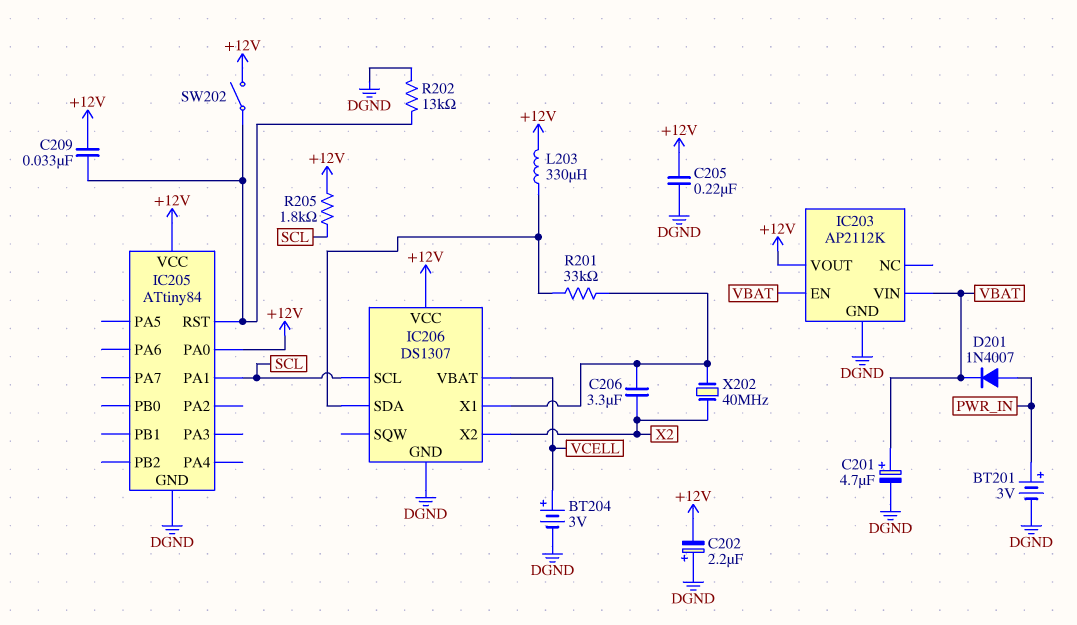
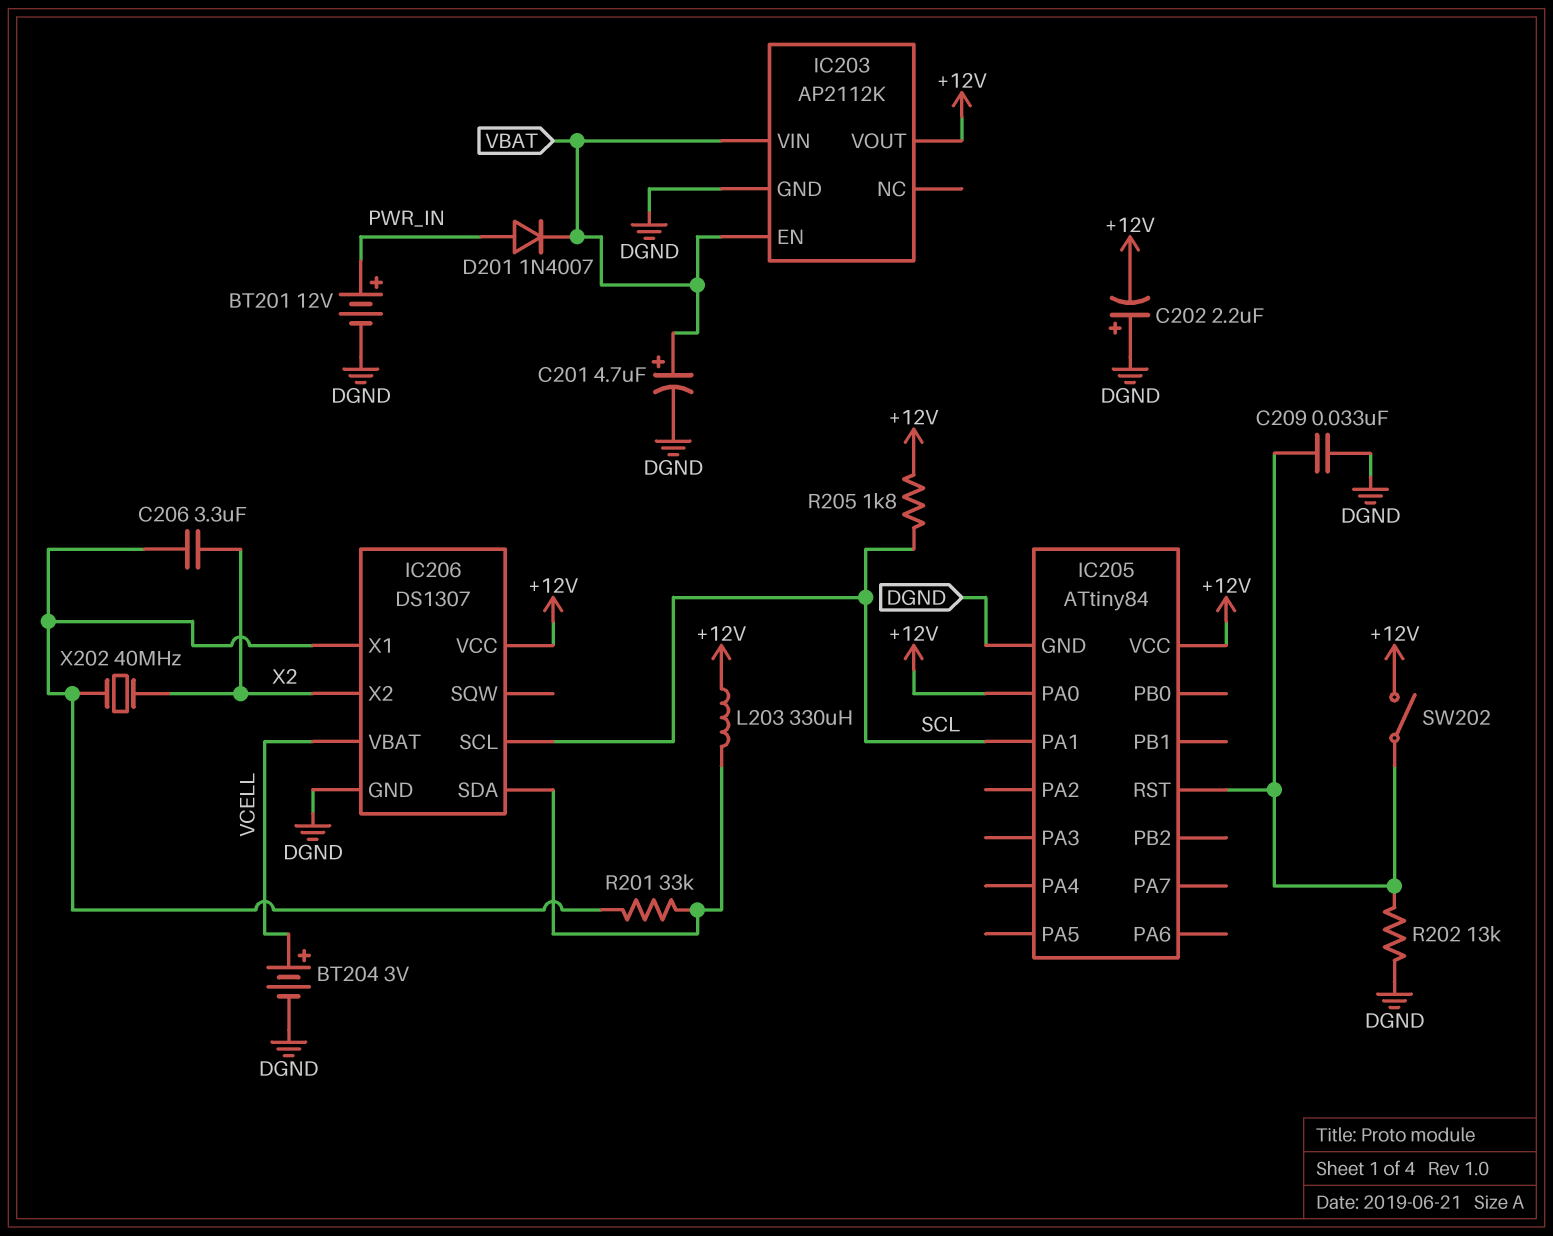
BT201: 3V (plus PWR_IN, minus DGND) -> 12V (plus PWR_IN, minus DGND)
C205: 220nF (+12V, DGND) -> none
C209: 33nF (+12V, IC205/RST) -> 33nF (DGND, IC205/RST)

